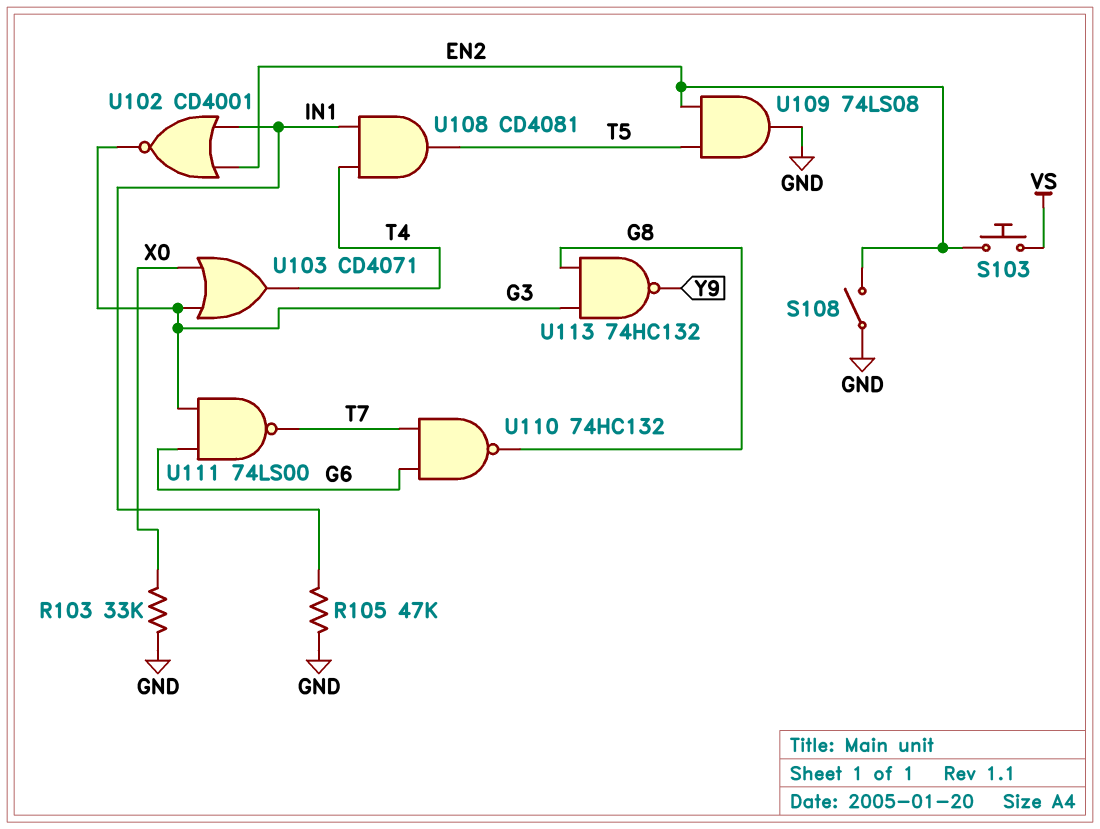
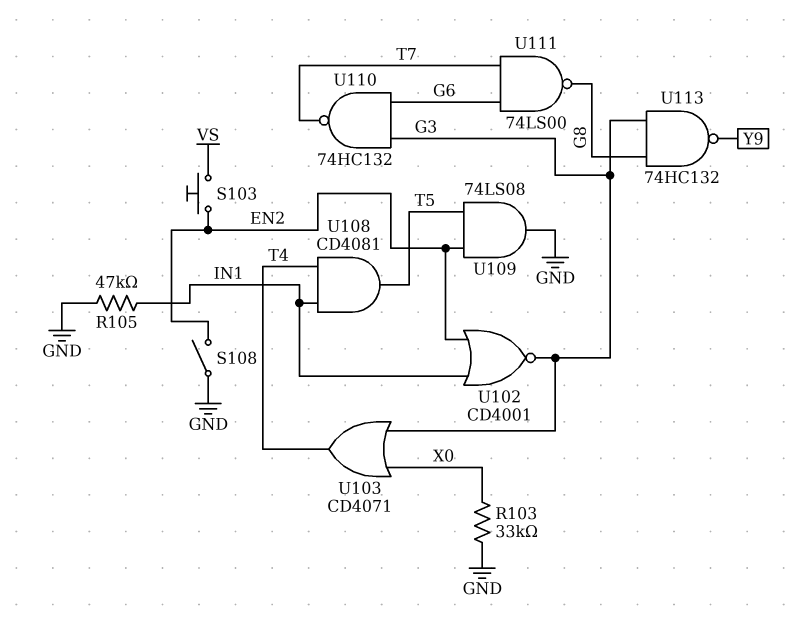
U110: NAND 74HC132 (in G6, in T7, out G8) -> NAND 74HC132 (in G3, in G6, out T7)
U111: NAND 74LS00 (in G3, in G6, out T7) -> NAND 74LS00 (in G6, in T7, out G8)

